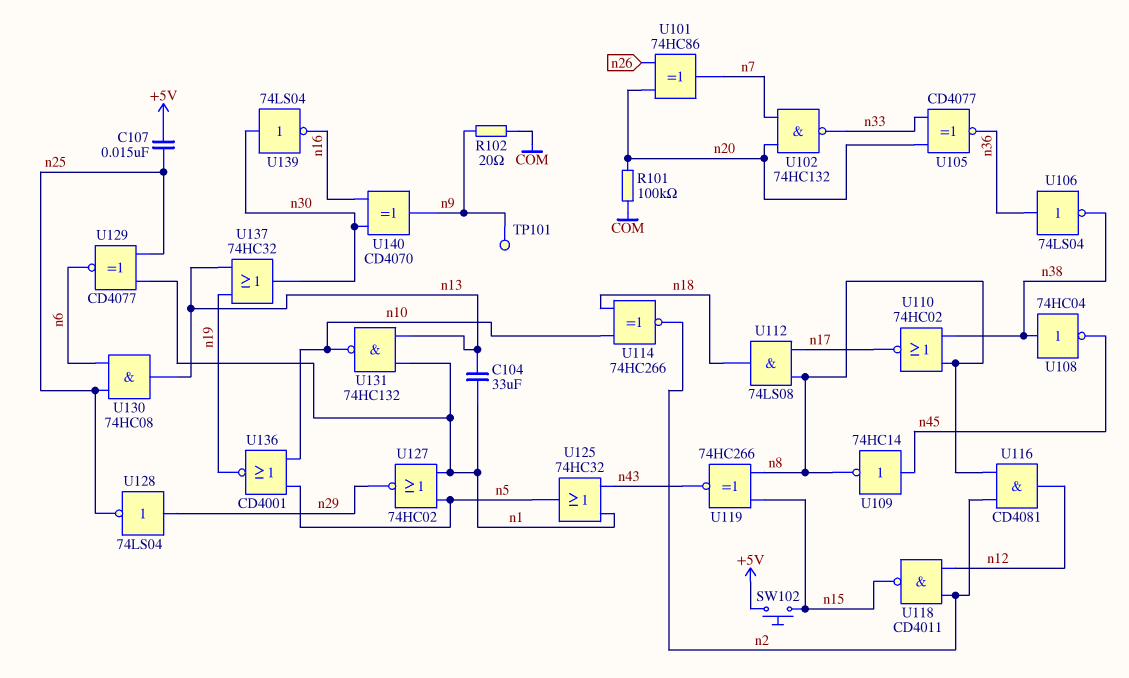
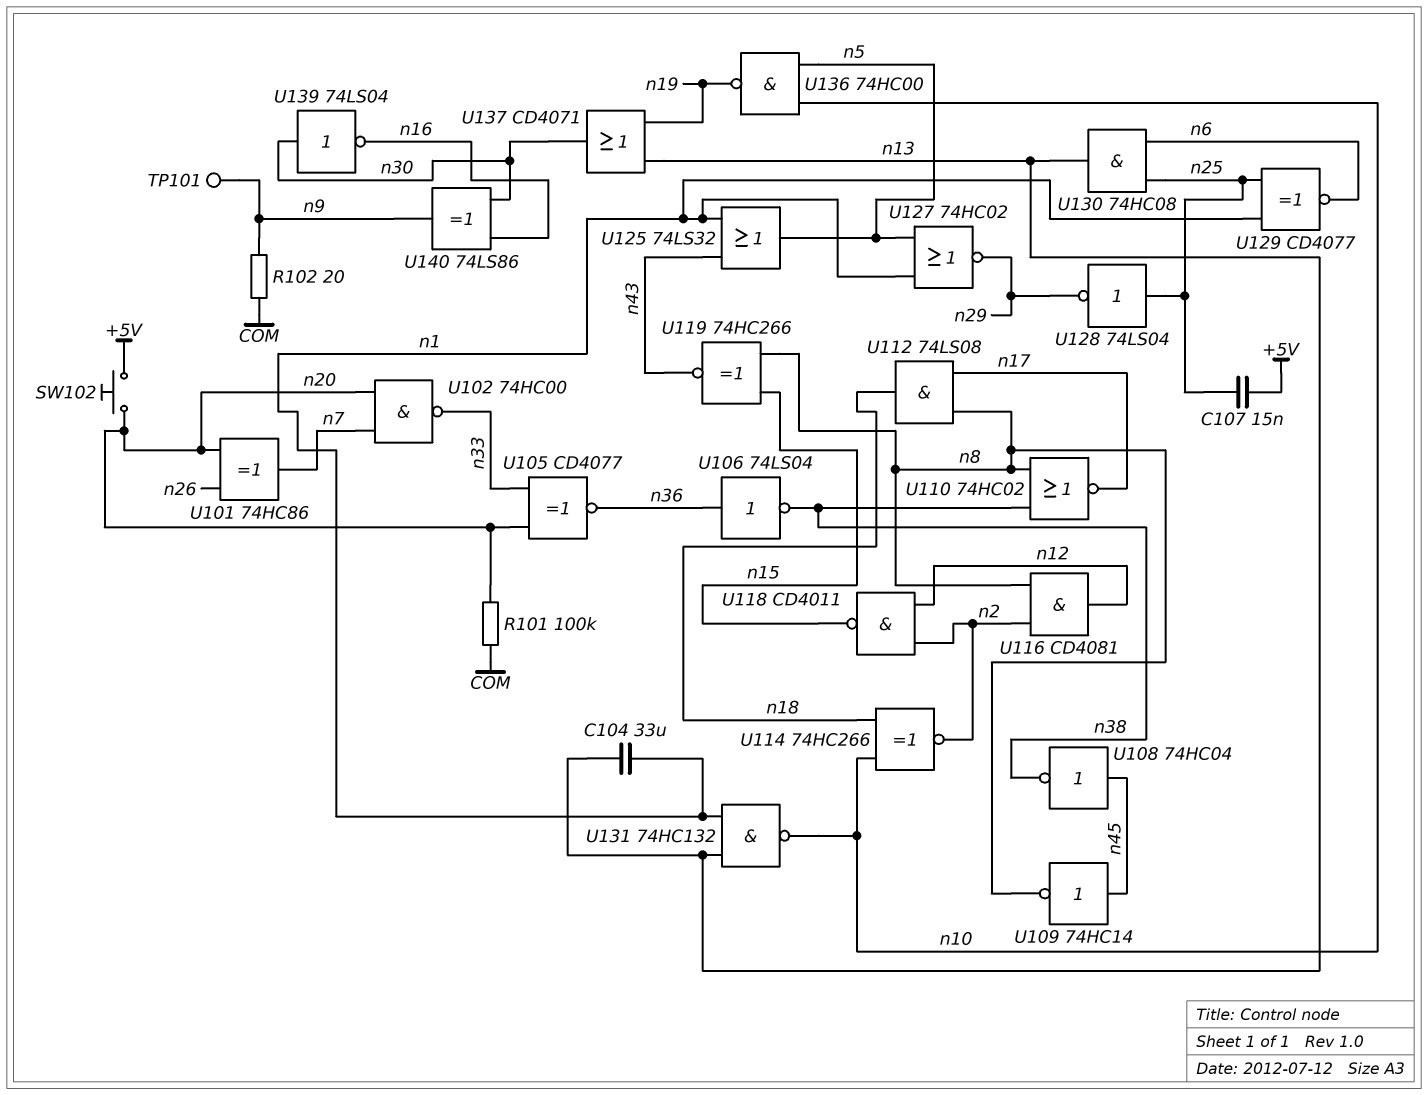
SW102: button (+5V, n15) -> button (+5V, n20)
U102: NAND 74HC132 (in n7, in n20, out n33) -> NAND 74HC00 (in n7, in n20, out n33)
U108: NOT 74HC04 (in n38, out n45) -> NOT 74HC04 (in n45, out n38)
U125: OR 74HC32 (in n1, in n43, out n5) -> OR 74LS32 (in n1, in n43, out n5)
U128: NOT 74LS04 (in n29, out n25) -> NOT 74LS04 (in n25, out n29)
U136: NOR CD4001 (in n5, in n10, out n19) -> NAND 74HC00 (in n5, in n10, out n19)
U137: OR 74HC32 (in n13, in n19, out n30) -> OR CD4071 (in n13, in n19, out n30)
U140: XOR CD4070 (in n16, in n30, out n9) -> XOR 74LS86 (in n16, in n30, out n9)

